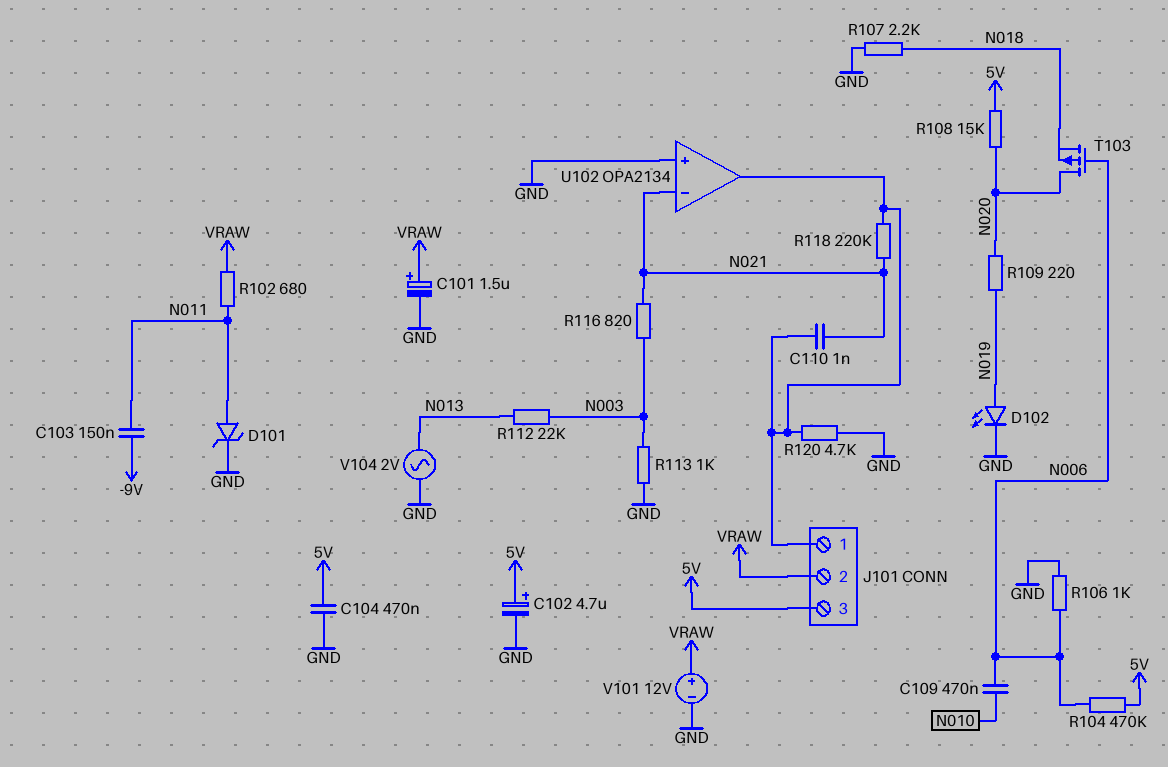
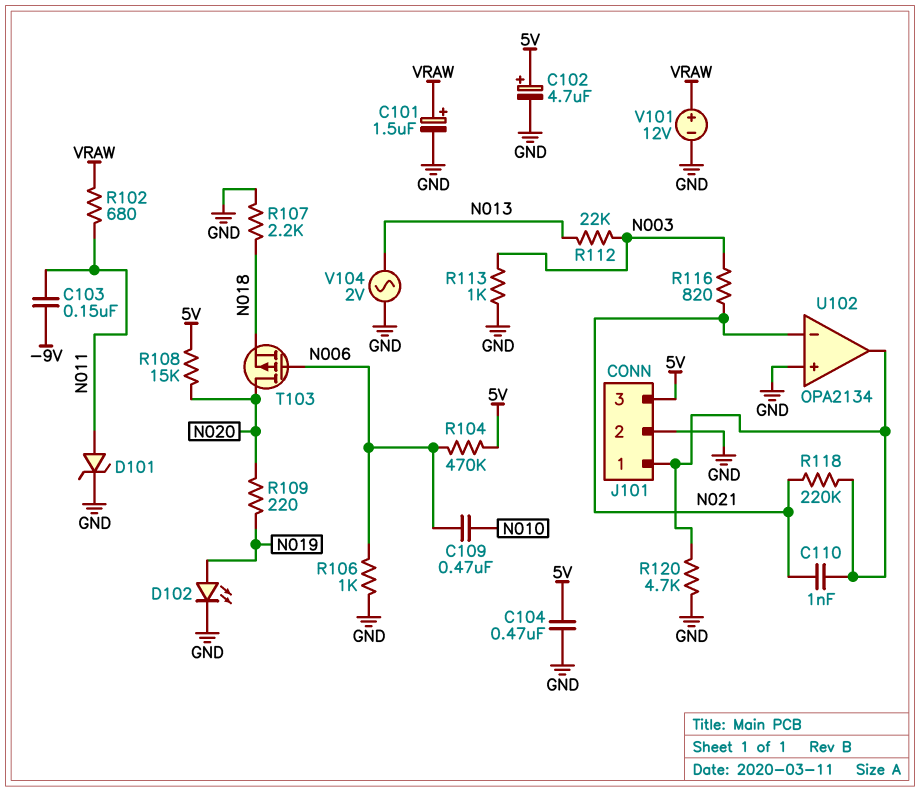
J101 pin 2: VRAW -> GND

